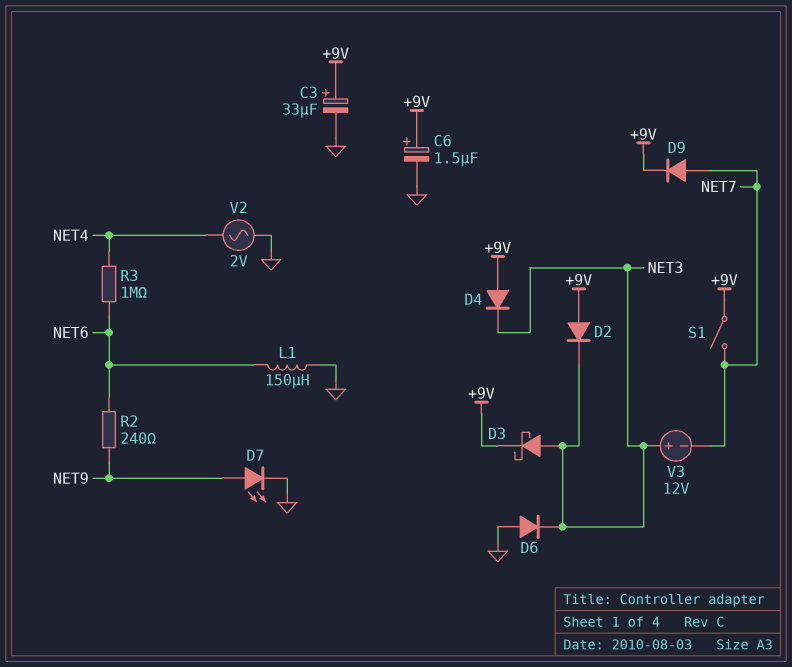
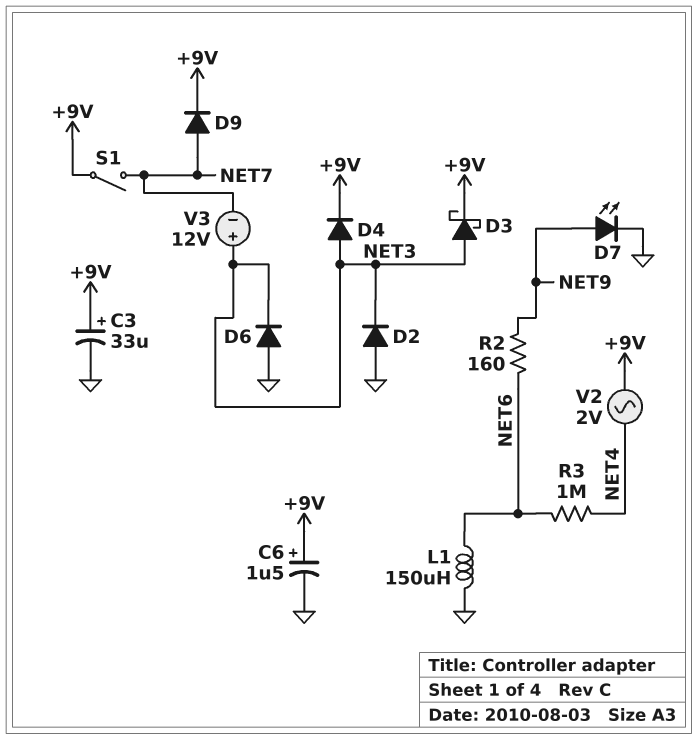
D2: diode (A +9V, K NET3) -> diode (A GND, K NET3)
D4: diode (A +9V, K NET3) -> diode (A NET3, K +9V)
R2: 240 (NET6, NET9) -> 160 (NET6, NET9)
V2: AC 2V (GND, NET4) -> AC 2V (+9V, NET4)

